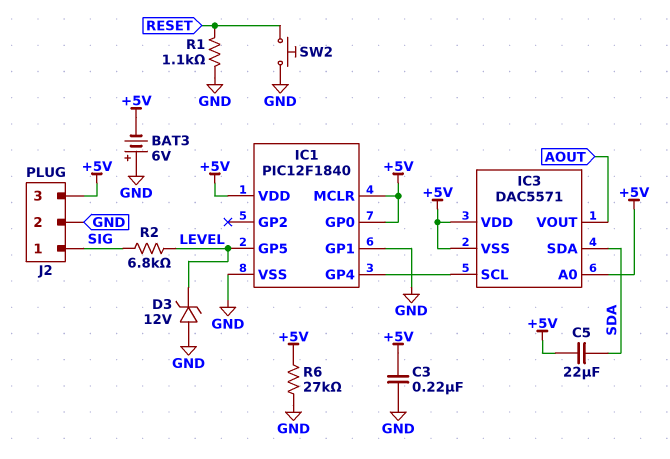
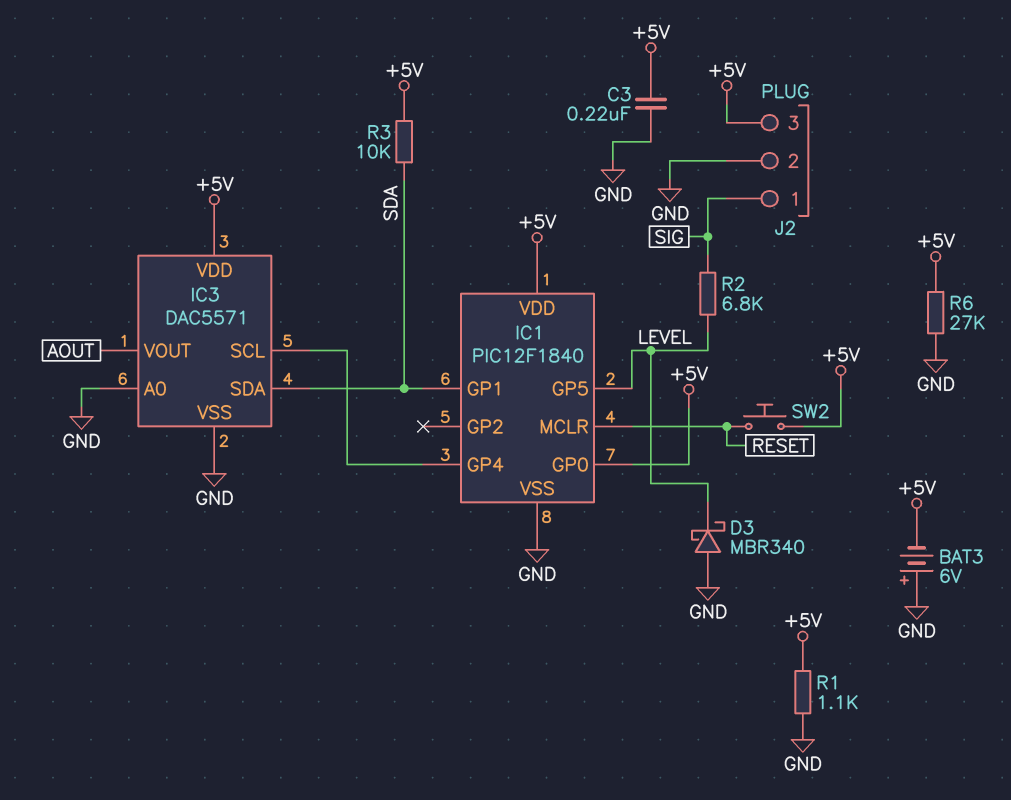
C5: 22uF (+5V, SDA) -> none
D3: zener 12V (A GND, K LEVEL) -> schottky MBR340 (A GND, K LEVEL)
IC1 pin GP1: GND -> SDA
IC1 pin MCLR: +5V -> RESET
IC3 pin A0: +5V -> GND
IC3 pin VSS: +5V -> GND
R1: 1.1k (GND, RESET) -> 1.1k (+5V, GND)
R3: none -> 10k (+5V, SDA)
SW2: button (GND, RESET) -> button (+5V, RESET)

